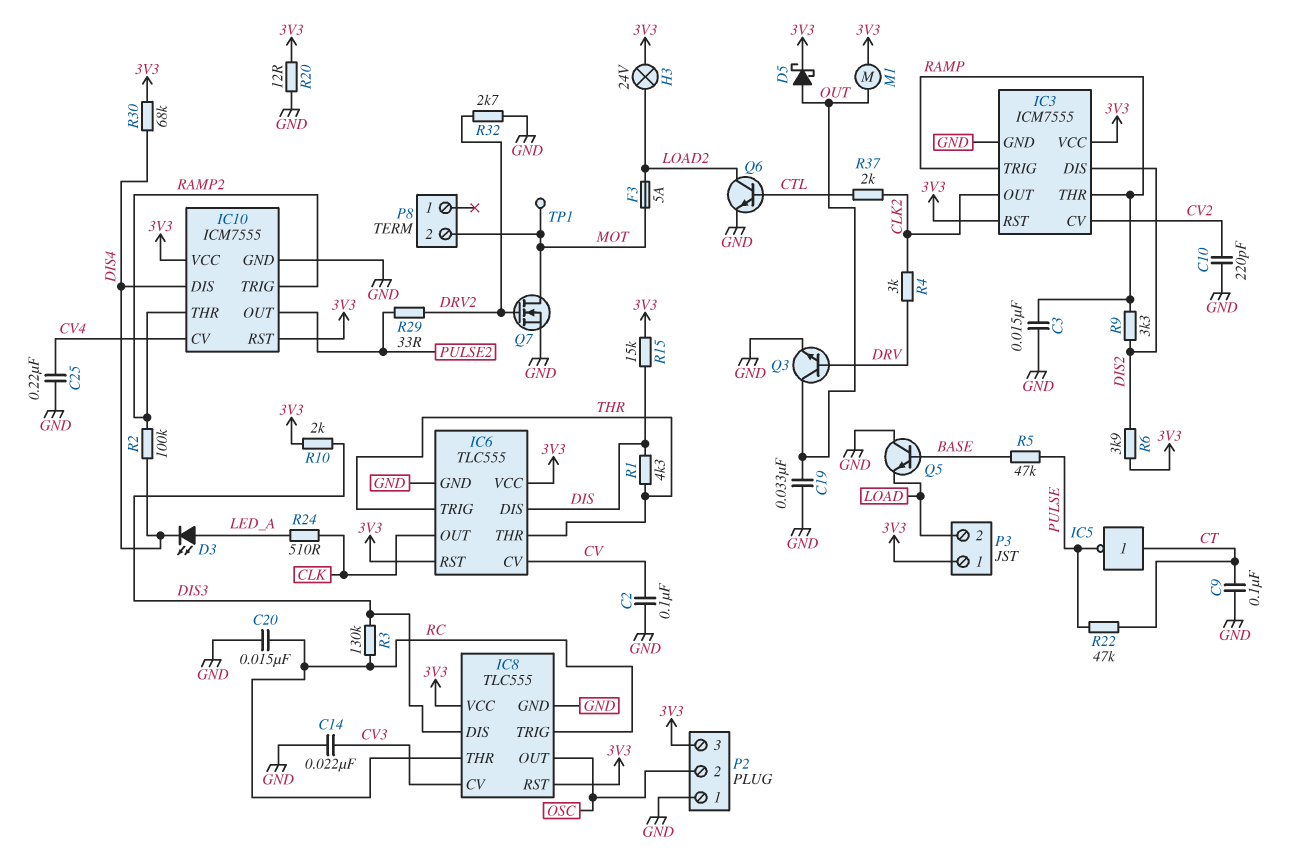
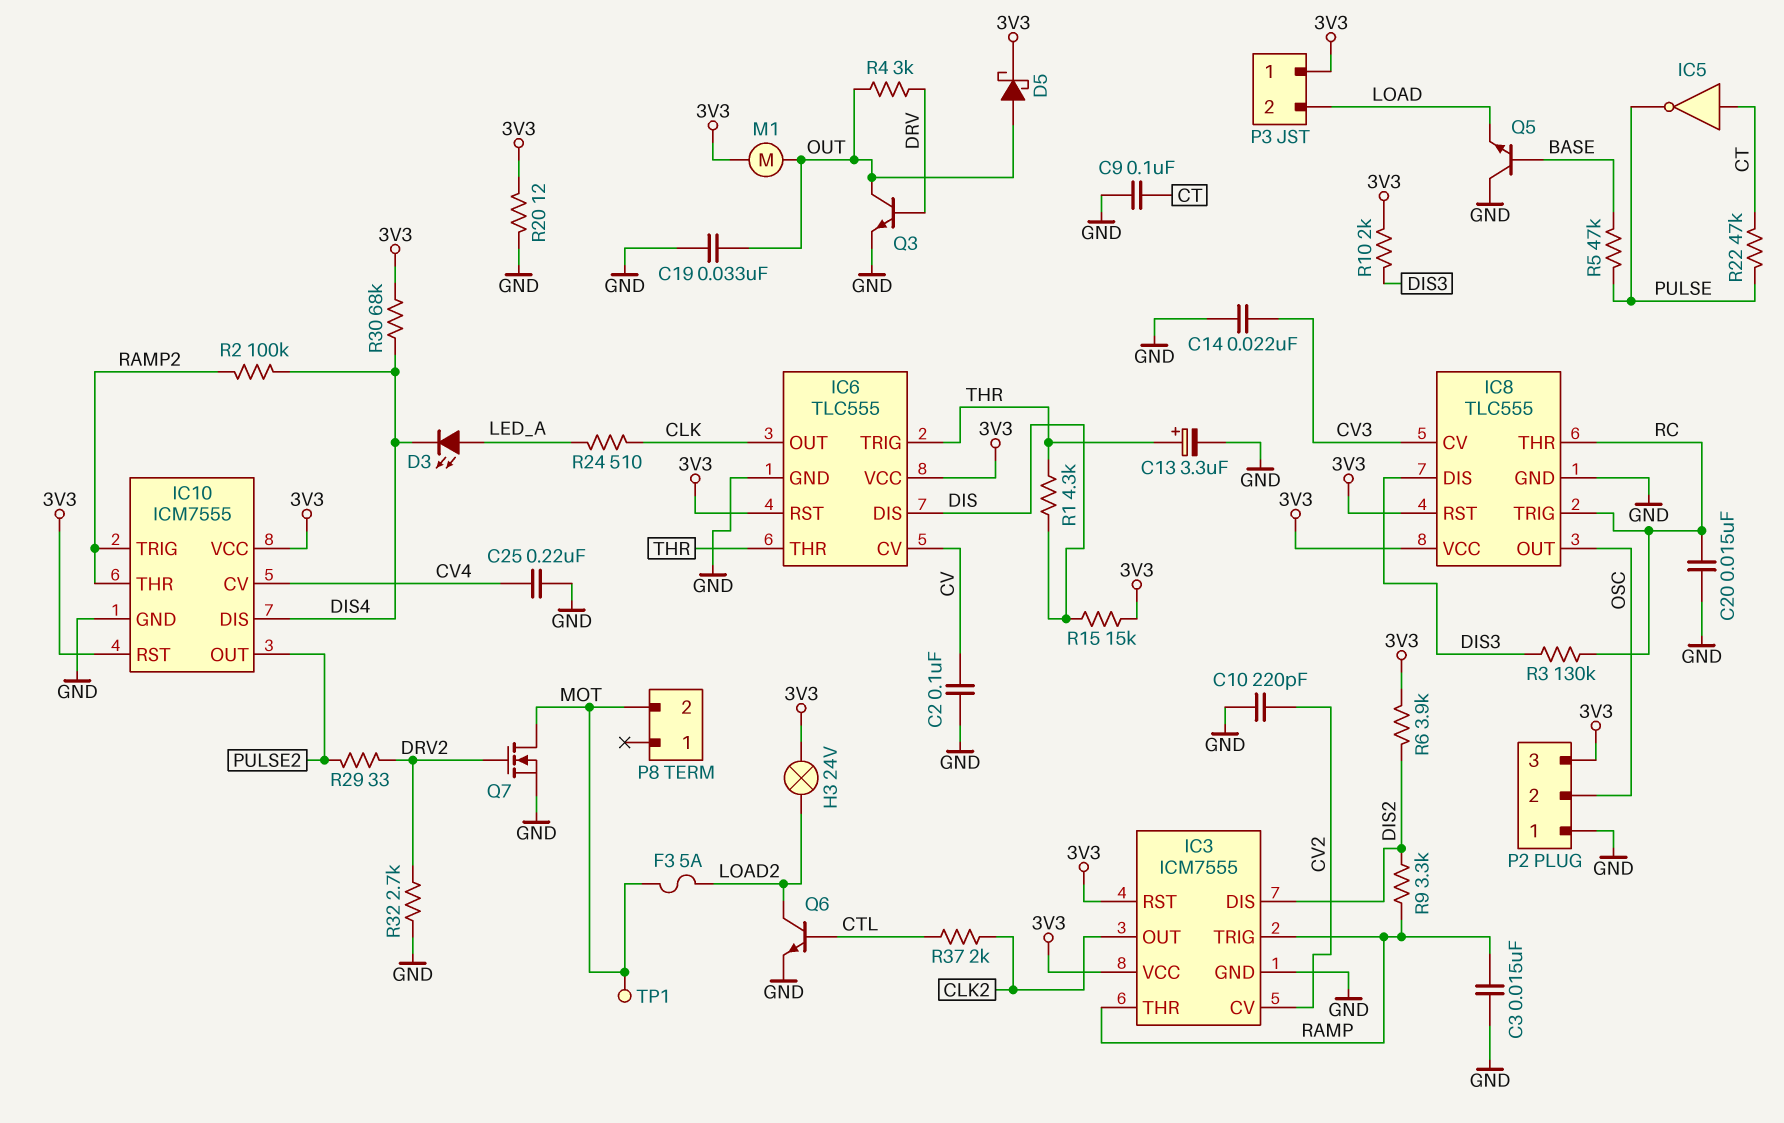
C13: none -> 3.3uF (plus THR, minus GND)
R4: 3k (CLK2, DRV) -> 3k (DRV, OUT)

